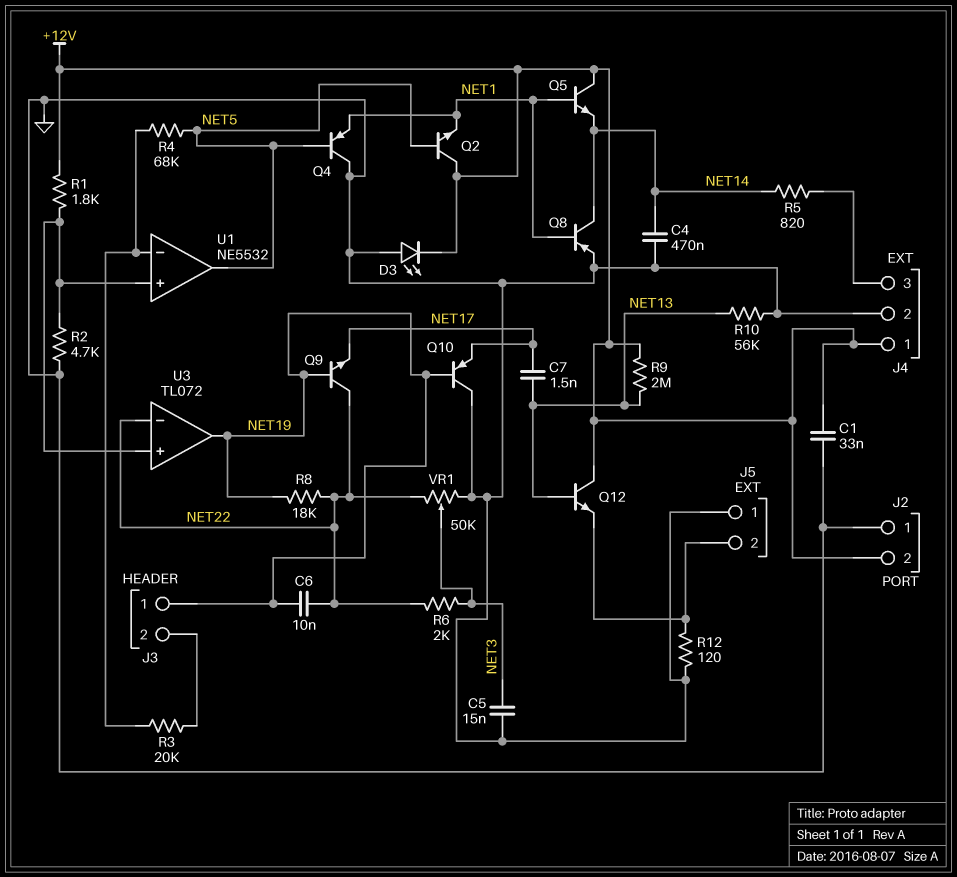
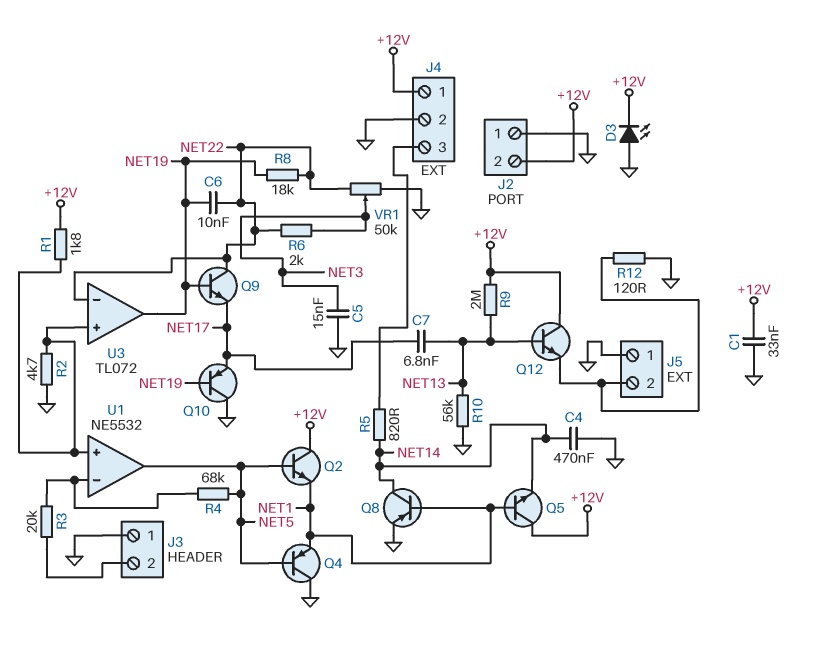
C7: 1.5nF (NET13, NET17) -> 6.8nF (NET13, NET17)
J3 pin 1: NET19 -> GND

